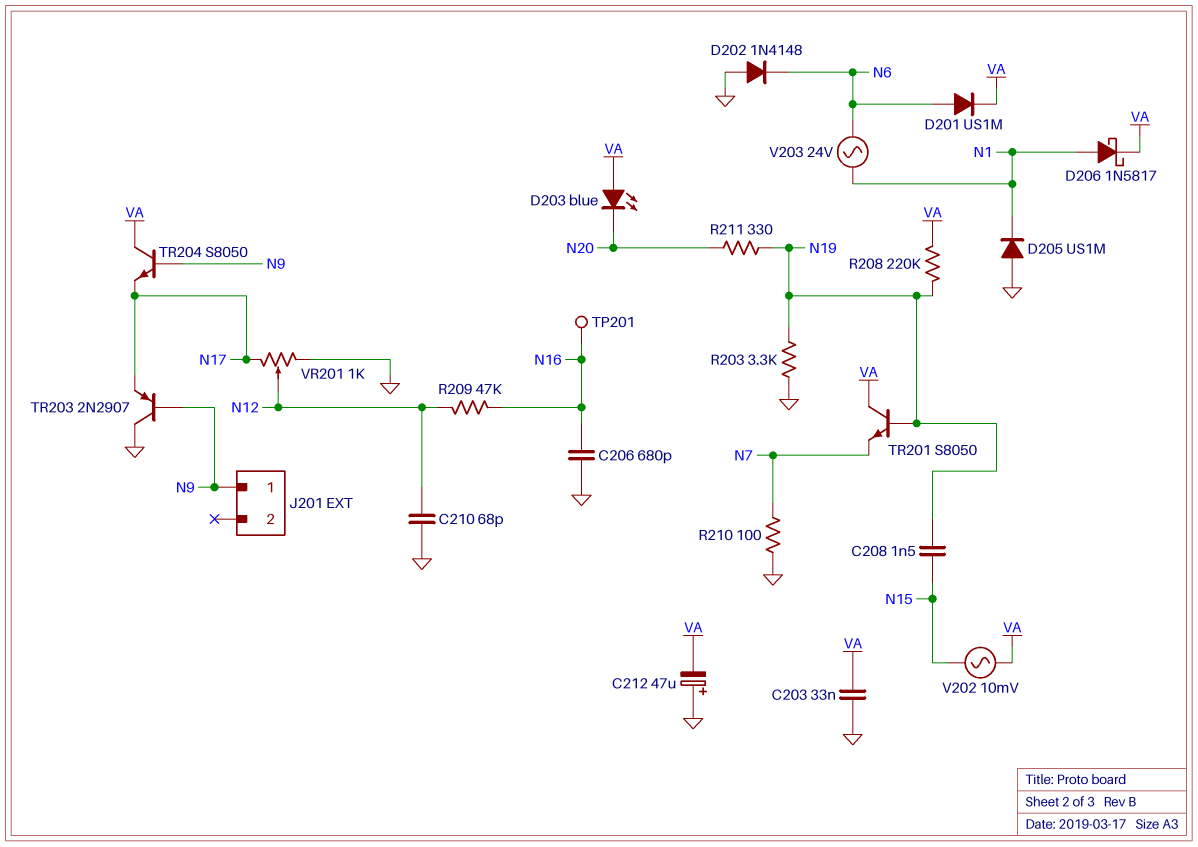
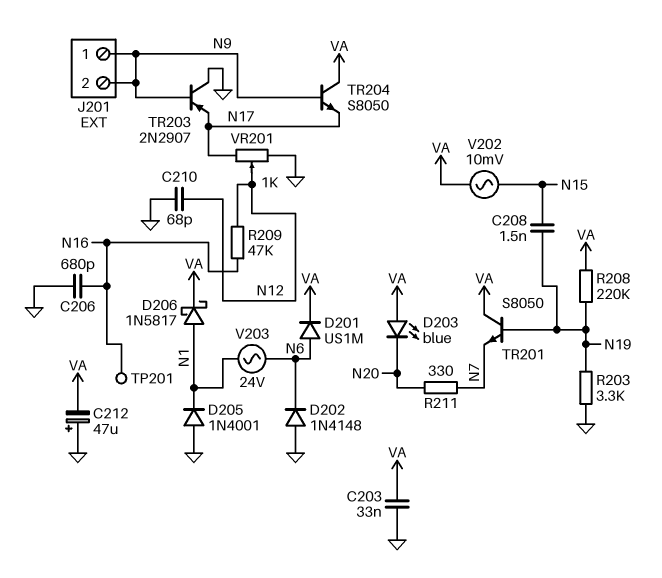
D205: diode US1M (A GND, K N1) -> diode 1N4001 (A GND, K N1)
J201 pin 2: none -> N9
R210: 100 (GND, N7) -> none
R211: 330 (N19, N20) -> 330 (N7, N20)

